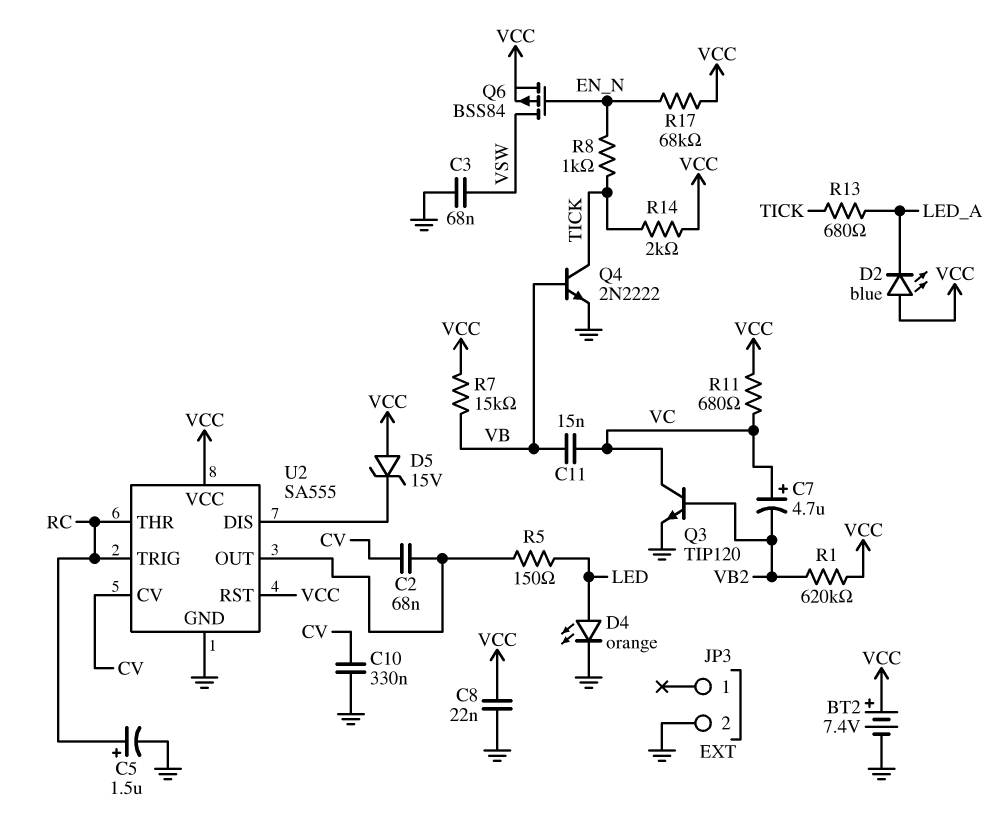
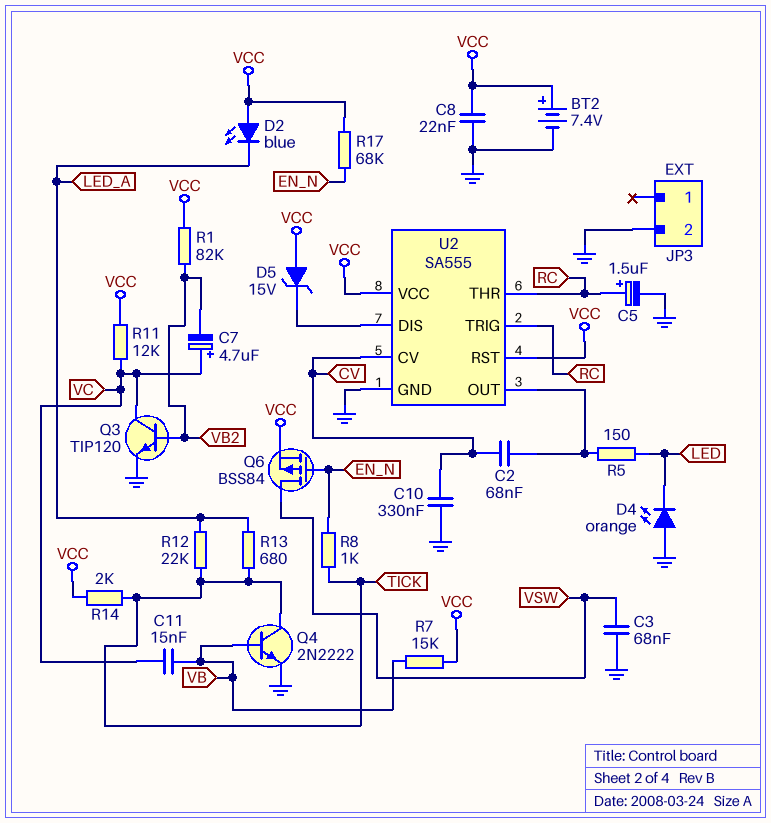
D4: LED orange (A LED, K GND) -> LED orange (A GND, K LED)
R1: 620k (VB2, VCC) -> 82k (VB2, VCC)
R11: 680 (VC, VCC) -> 12k (VC, VCC)
R12: none -> 22k (LED_A, TICK)

